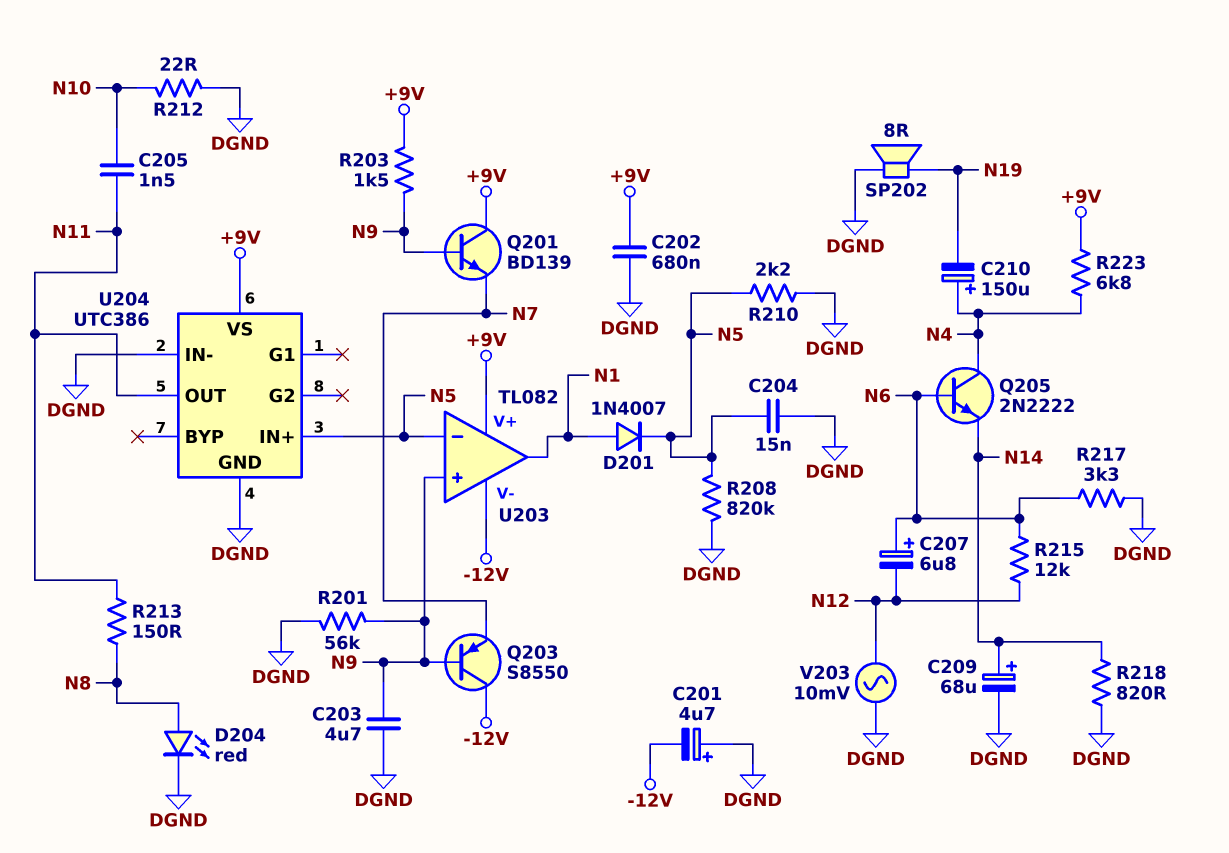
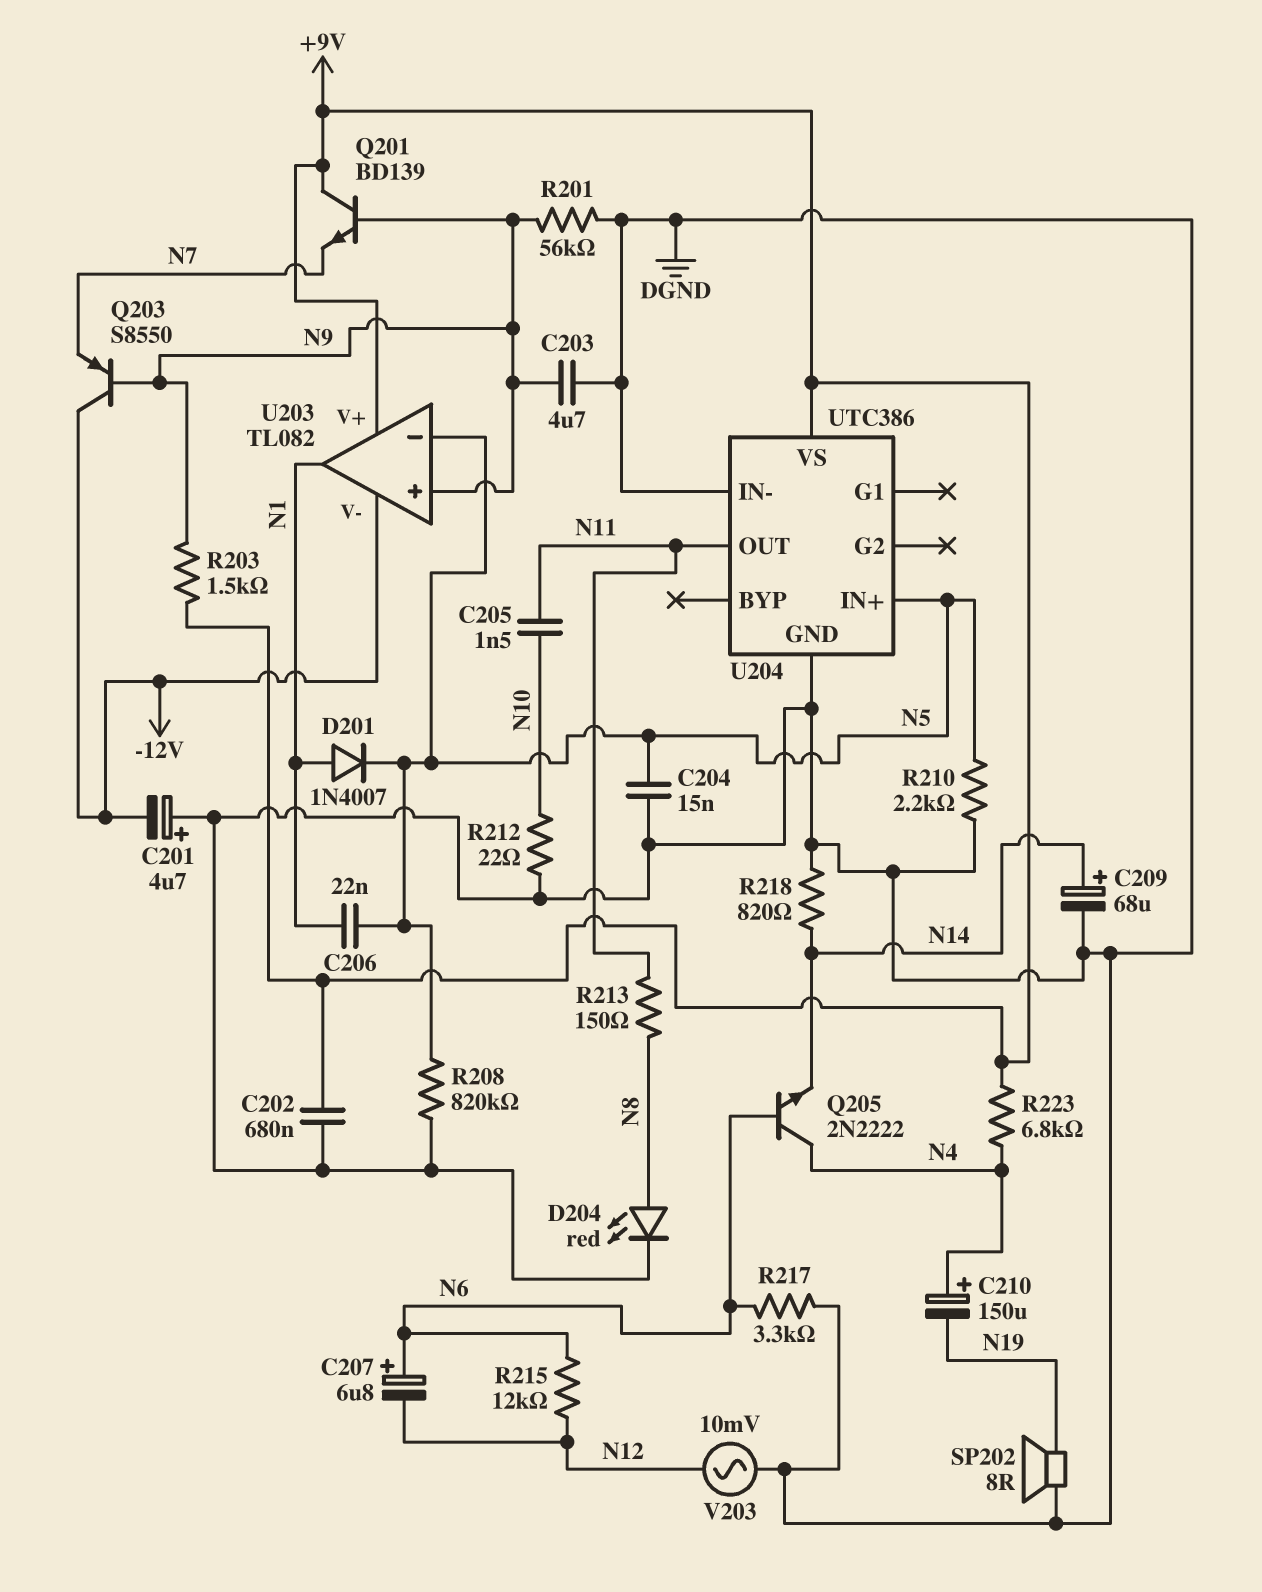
C206: none -> 22nF (N1, N5)

